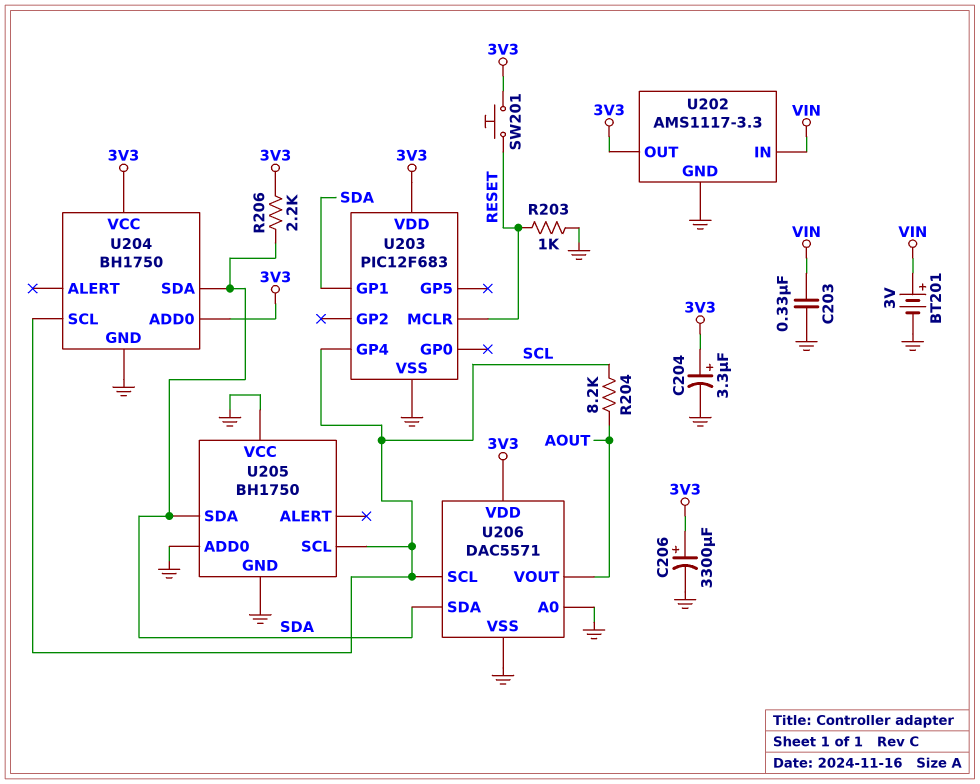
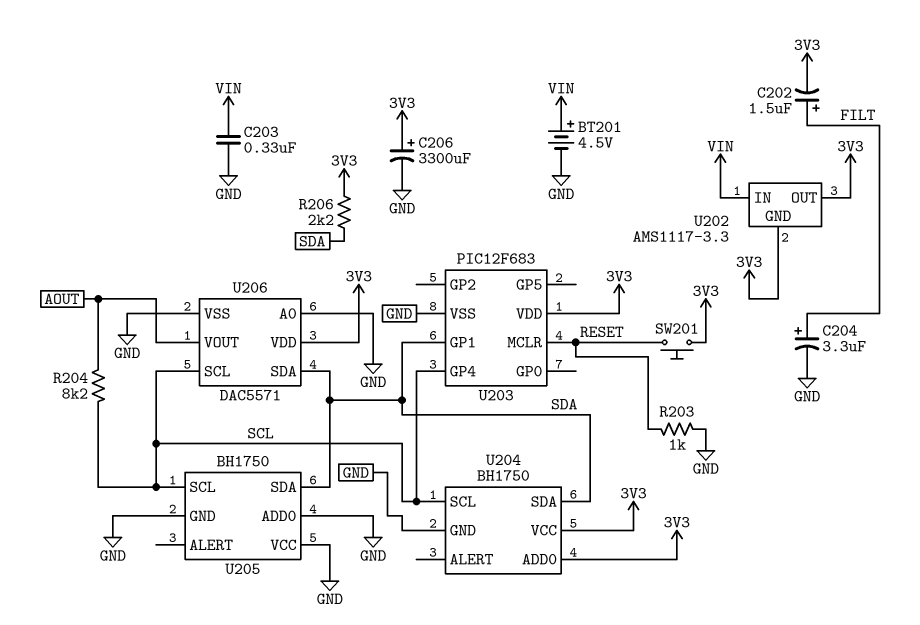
BT201: 3V (plus VIN, minus GND) -> 4.5V (plus VIN, minus GND)
C202: none -> 1.5uF (plus FILT, minus 3V3)
C204: 3.3uF (plus 3V3, minus GND) -> 3.3uF (plus FILT, minus GND)
U202 pin GND: GND -> 3V3

